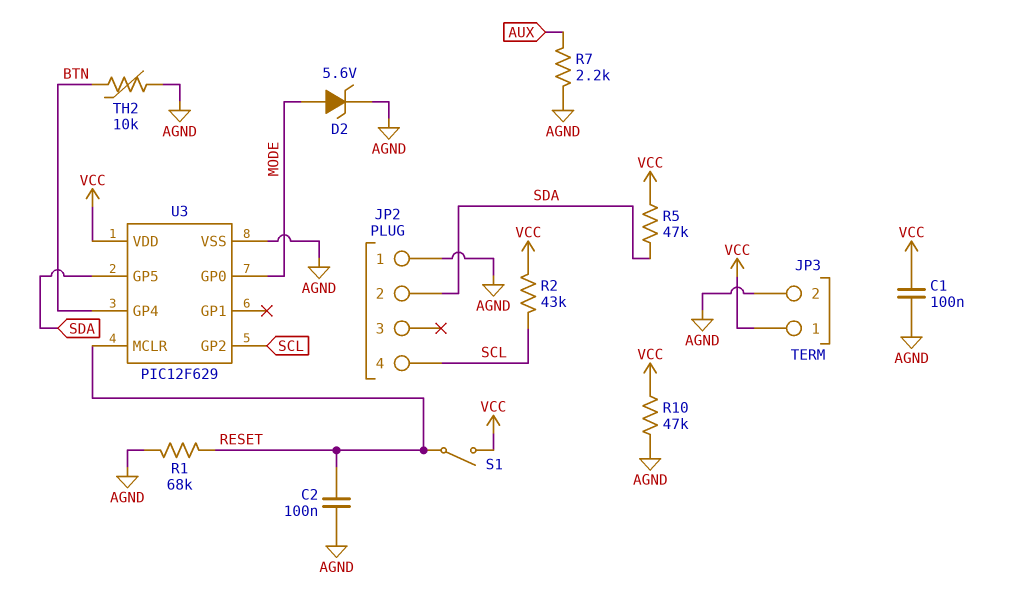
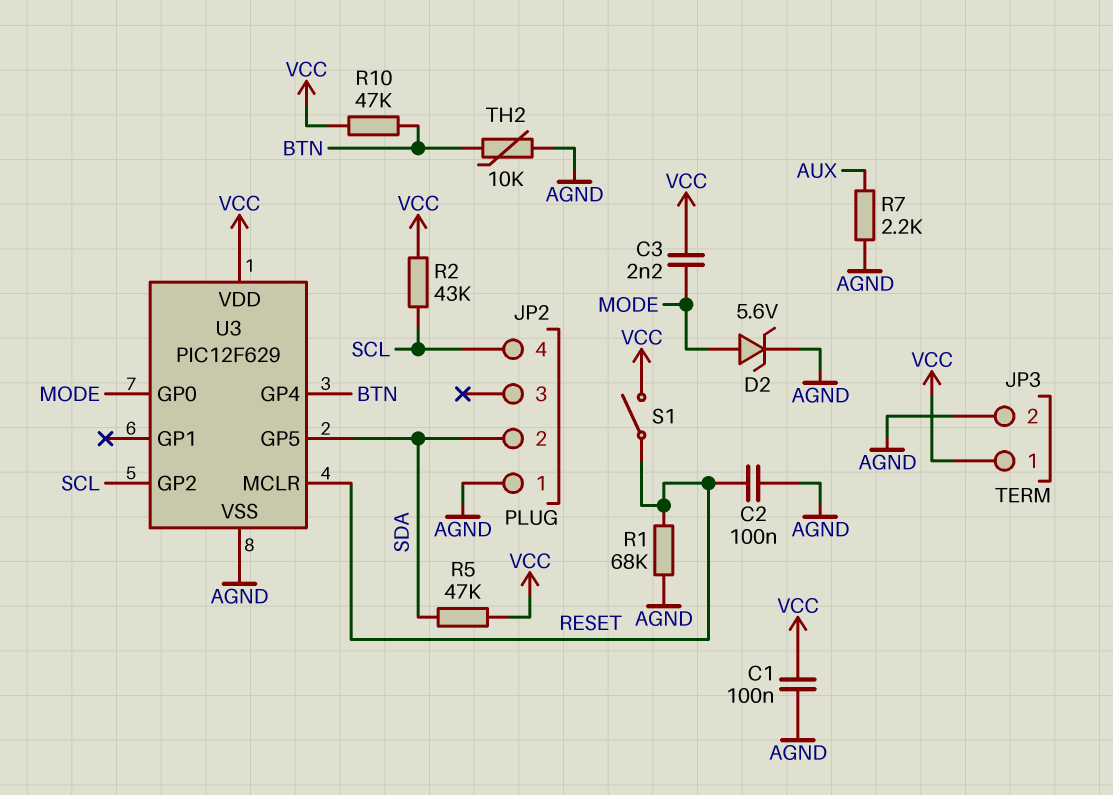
C3: none -> 2.2nF (MODE, VCC)
R10: 47k (AGND, VCC) -> 47k (BTN, VCC)

